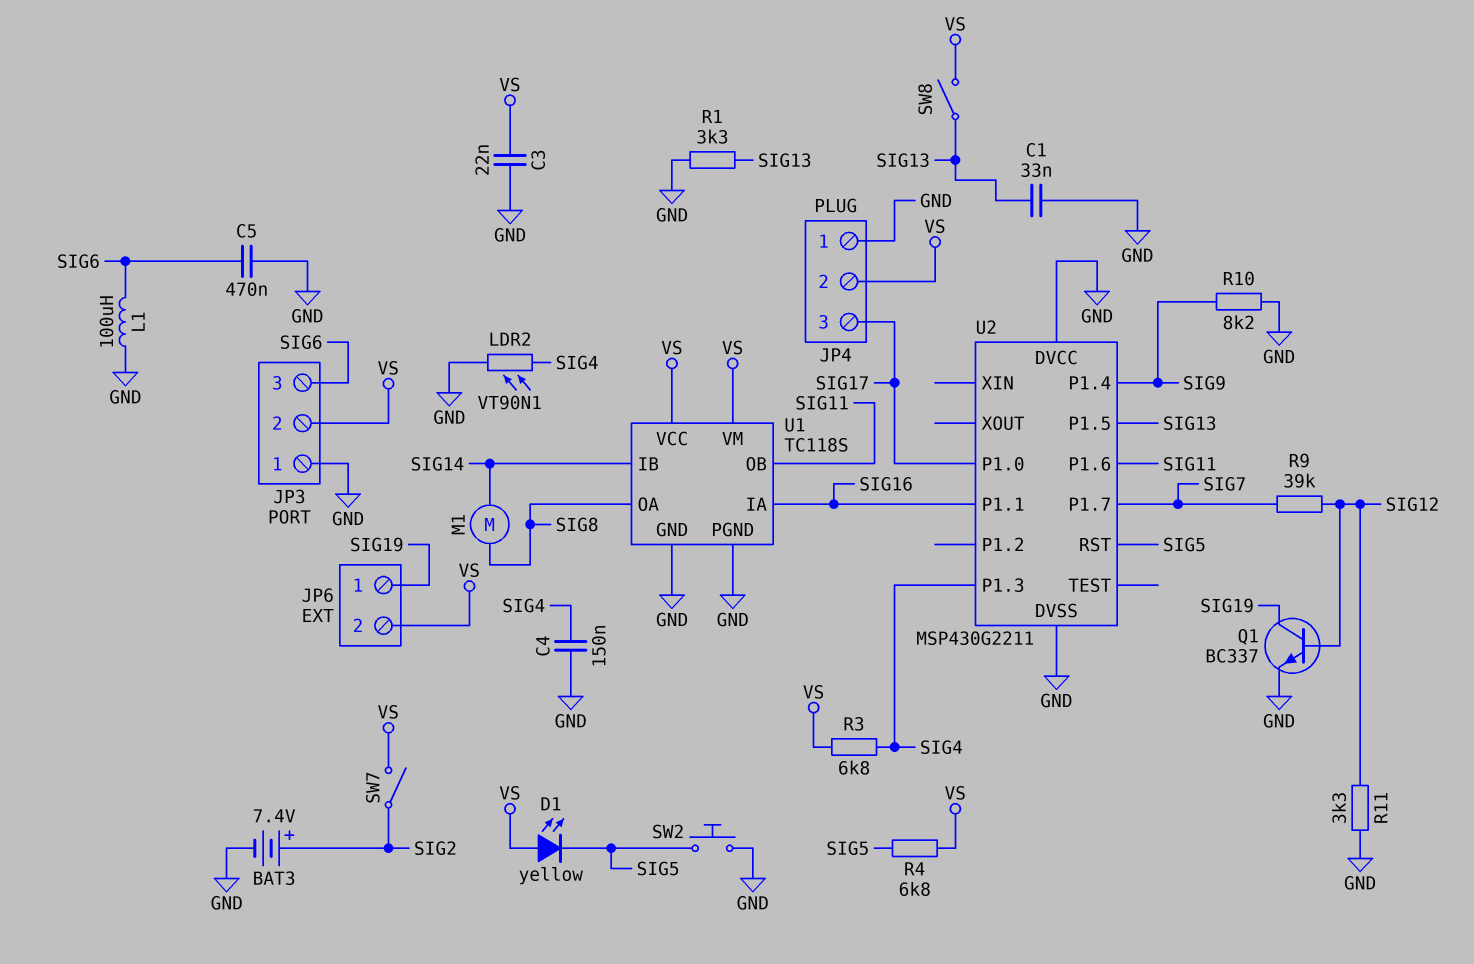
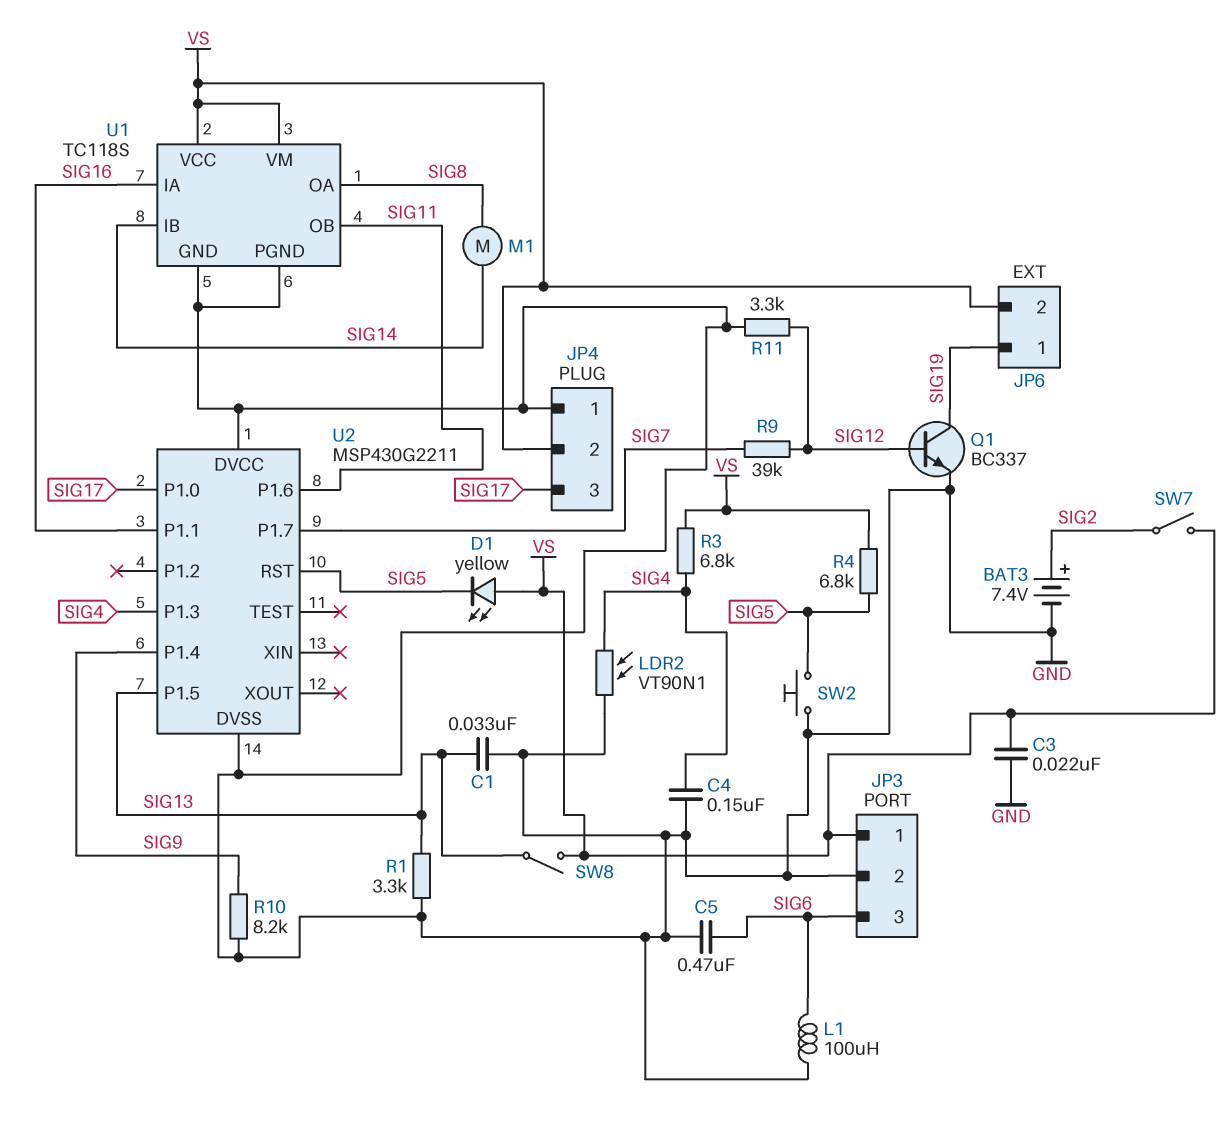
JP3 pin 1: GND -> VS
JP3 pin 2: VS -> GND

